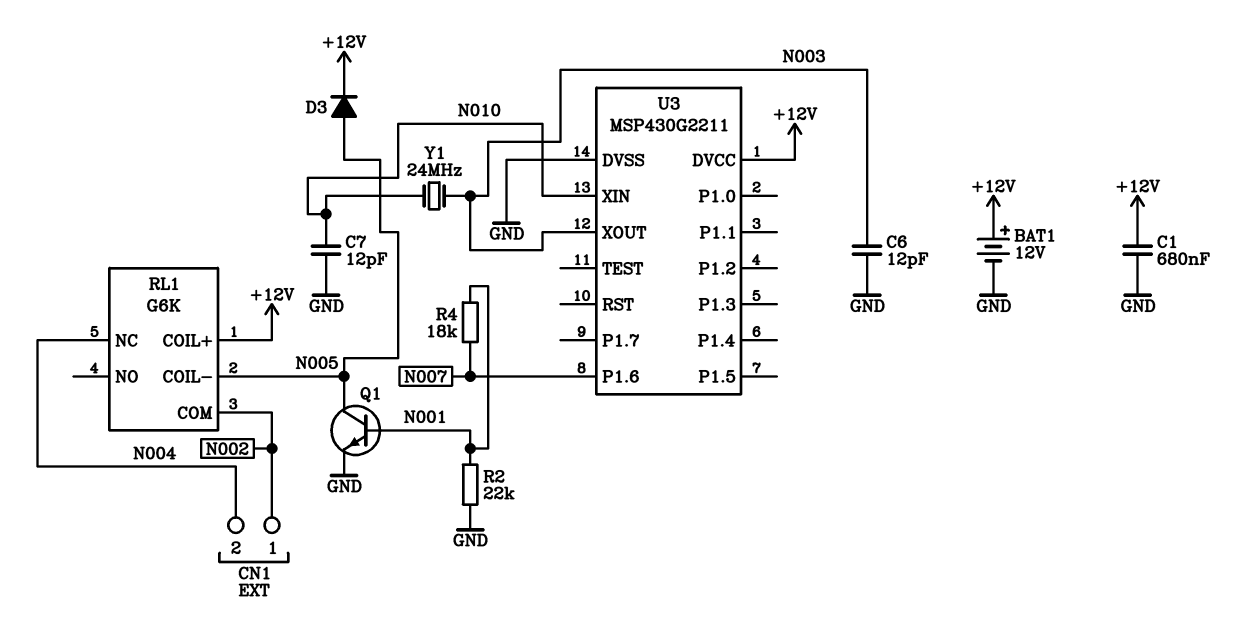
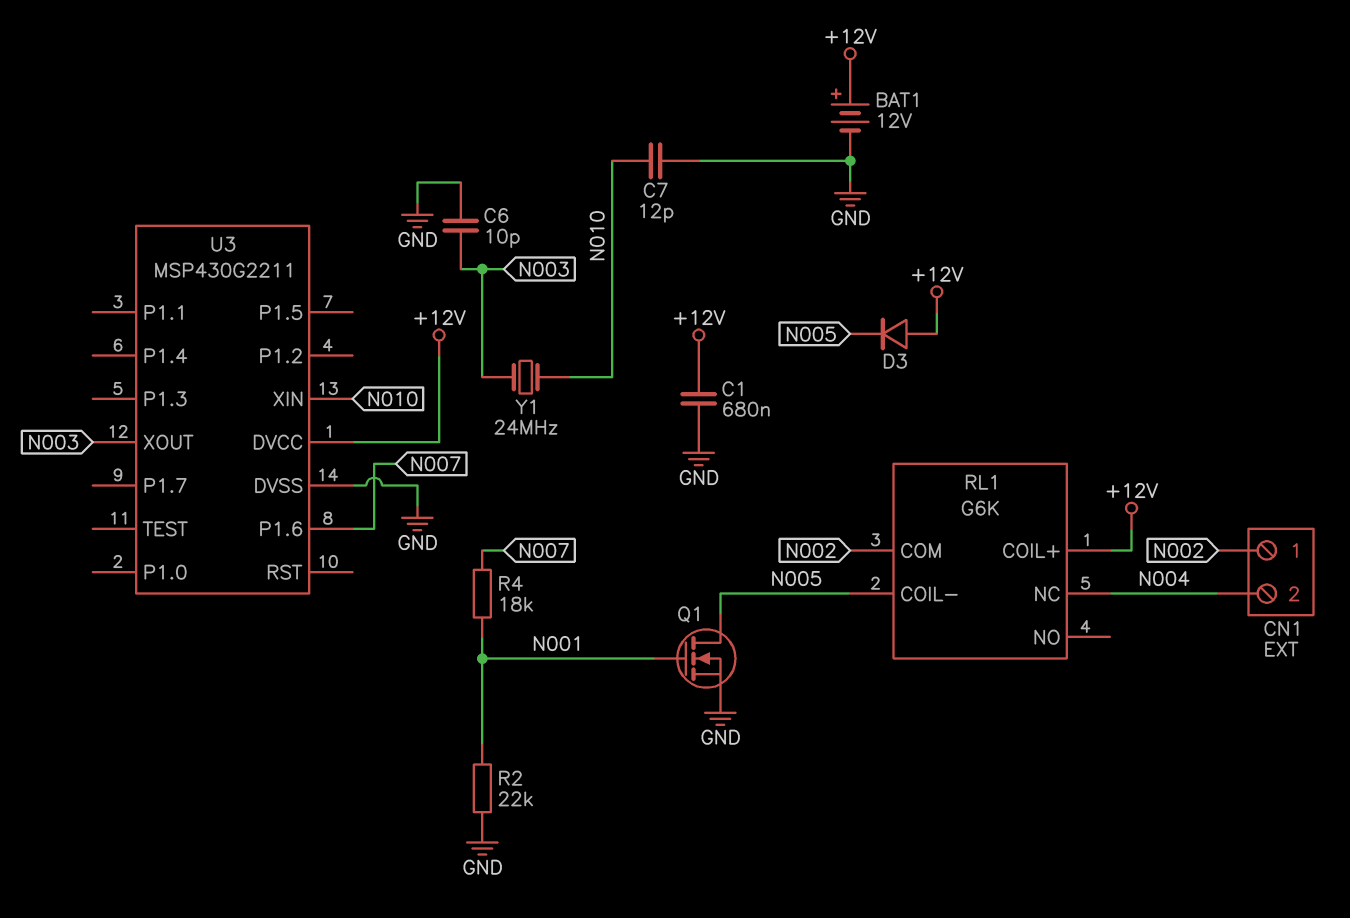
C6: 12pF (GND, N003) -> 10pF (GND, N003)
D3: diode (A N005, K +12V) -> diode (A +12V, K N005)
Q1: NPN (B N001, C N005, E GND) -> NMOS (G N001, D N005, S GND)

